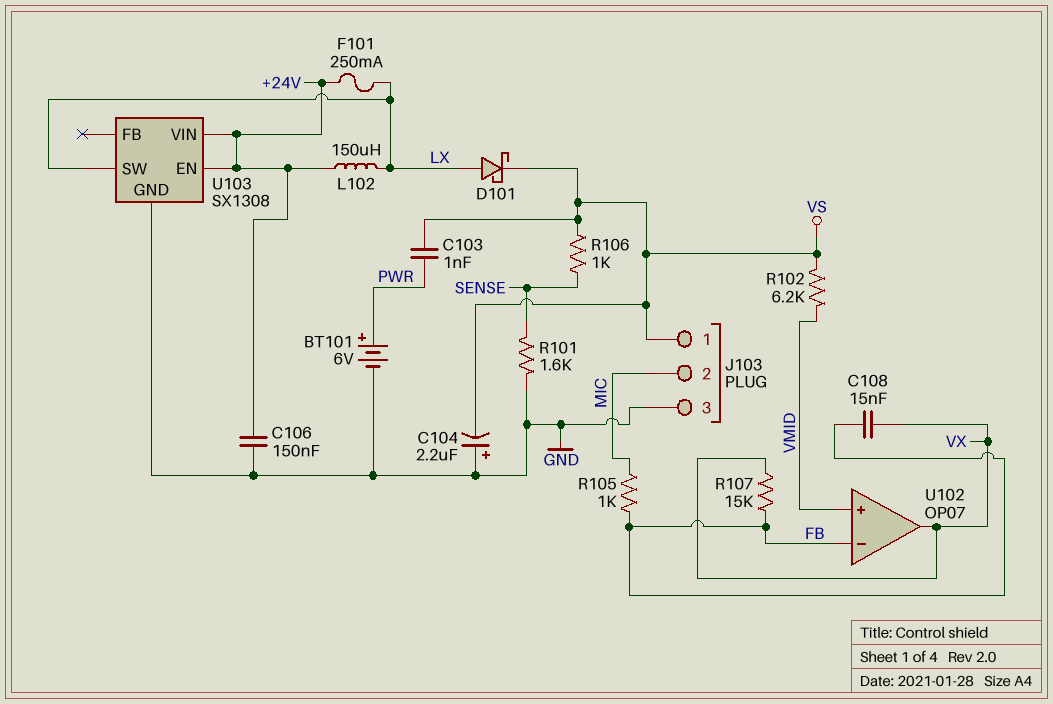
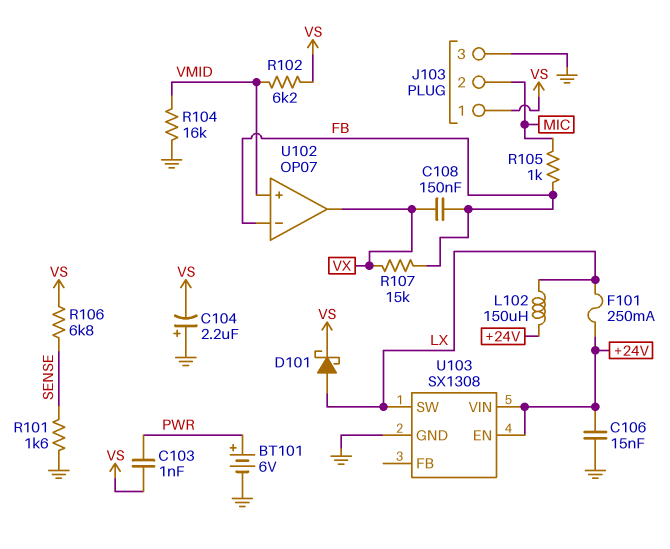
C106: 150nF (+24V, GND) -> 15nF (+24V, GND)
C108: 15nF (FB, VX) -> 150nF (FB, VX)
R104: none -> 16k (GND, VMID)
R106: 1k (SENSE, VS) -> 6.8k (SENSE, VS)

